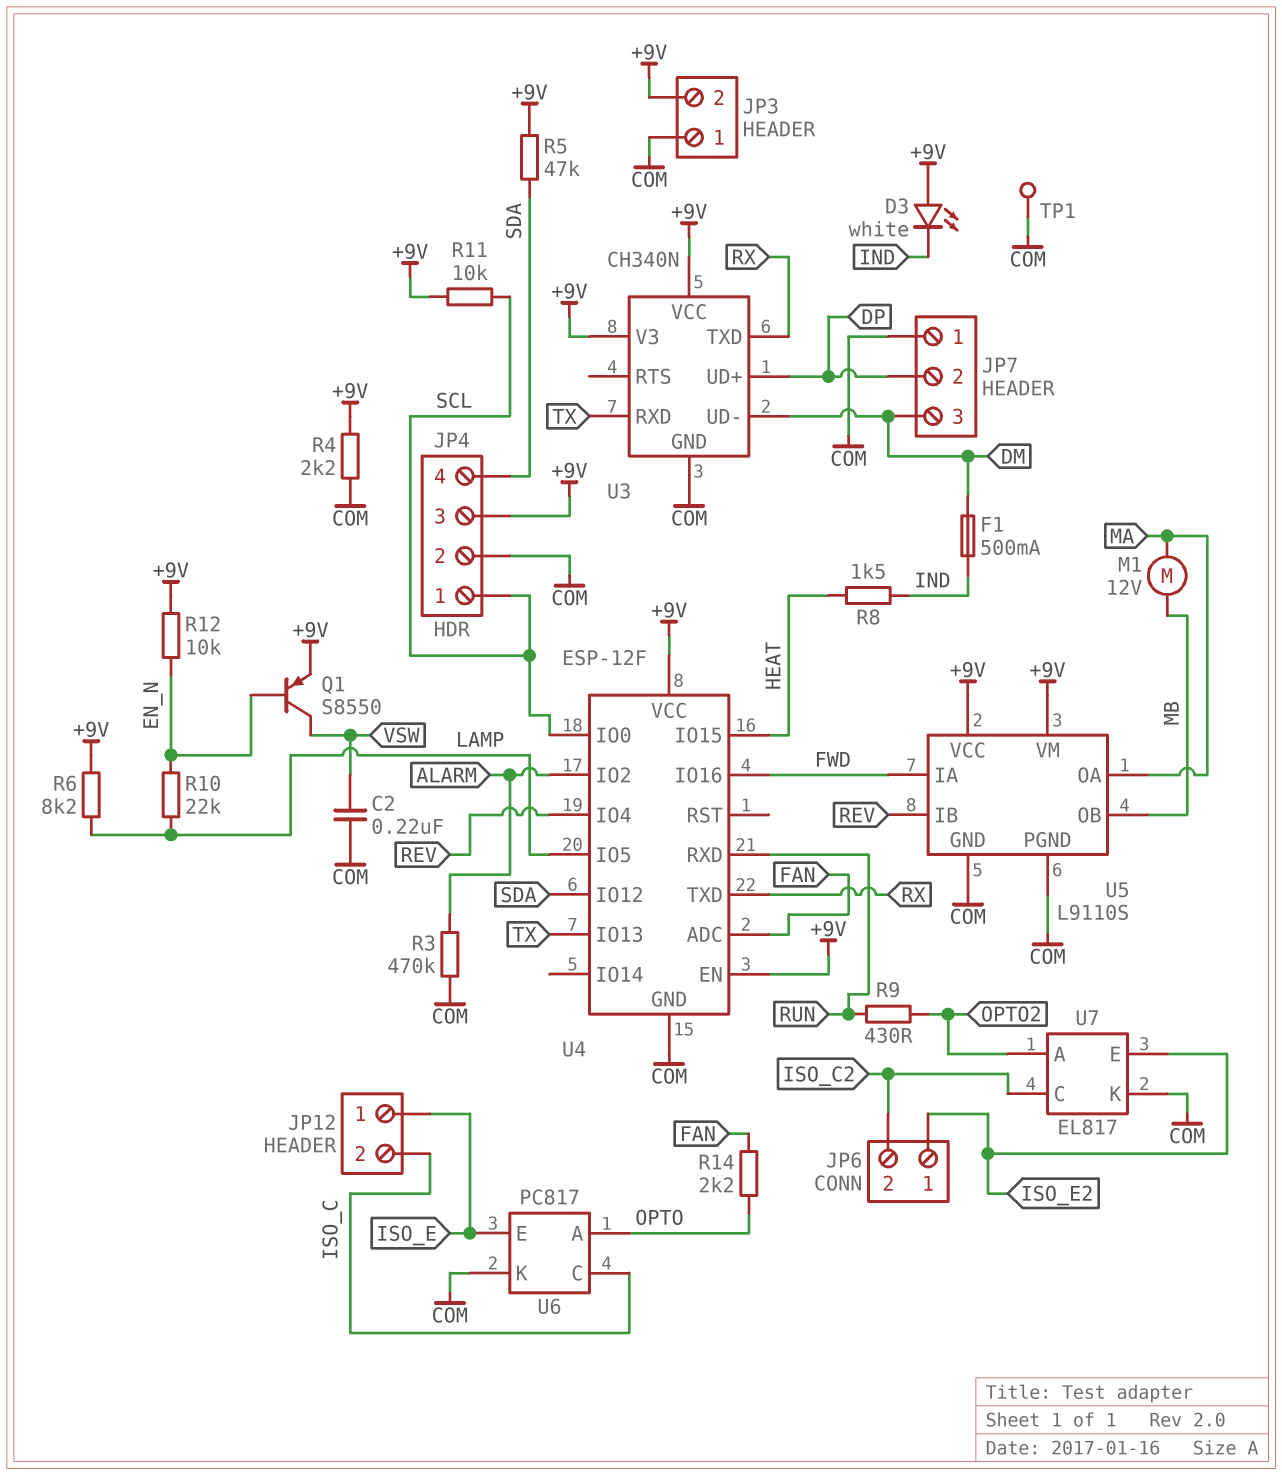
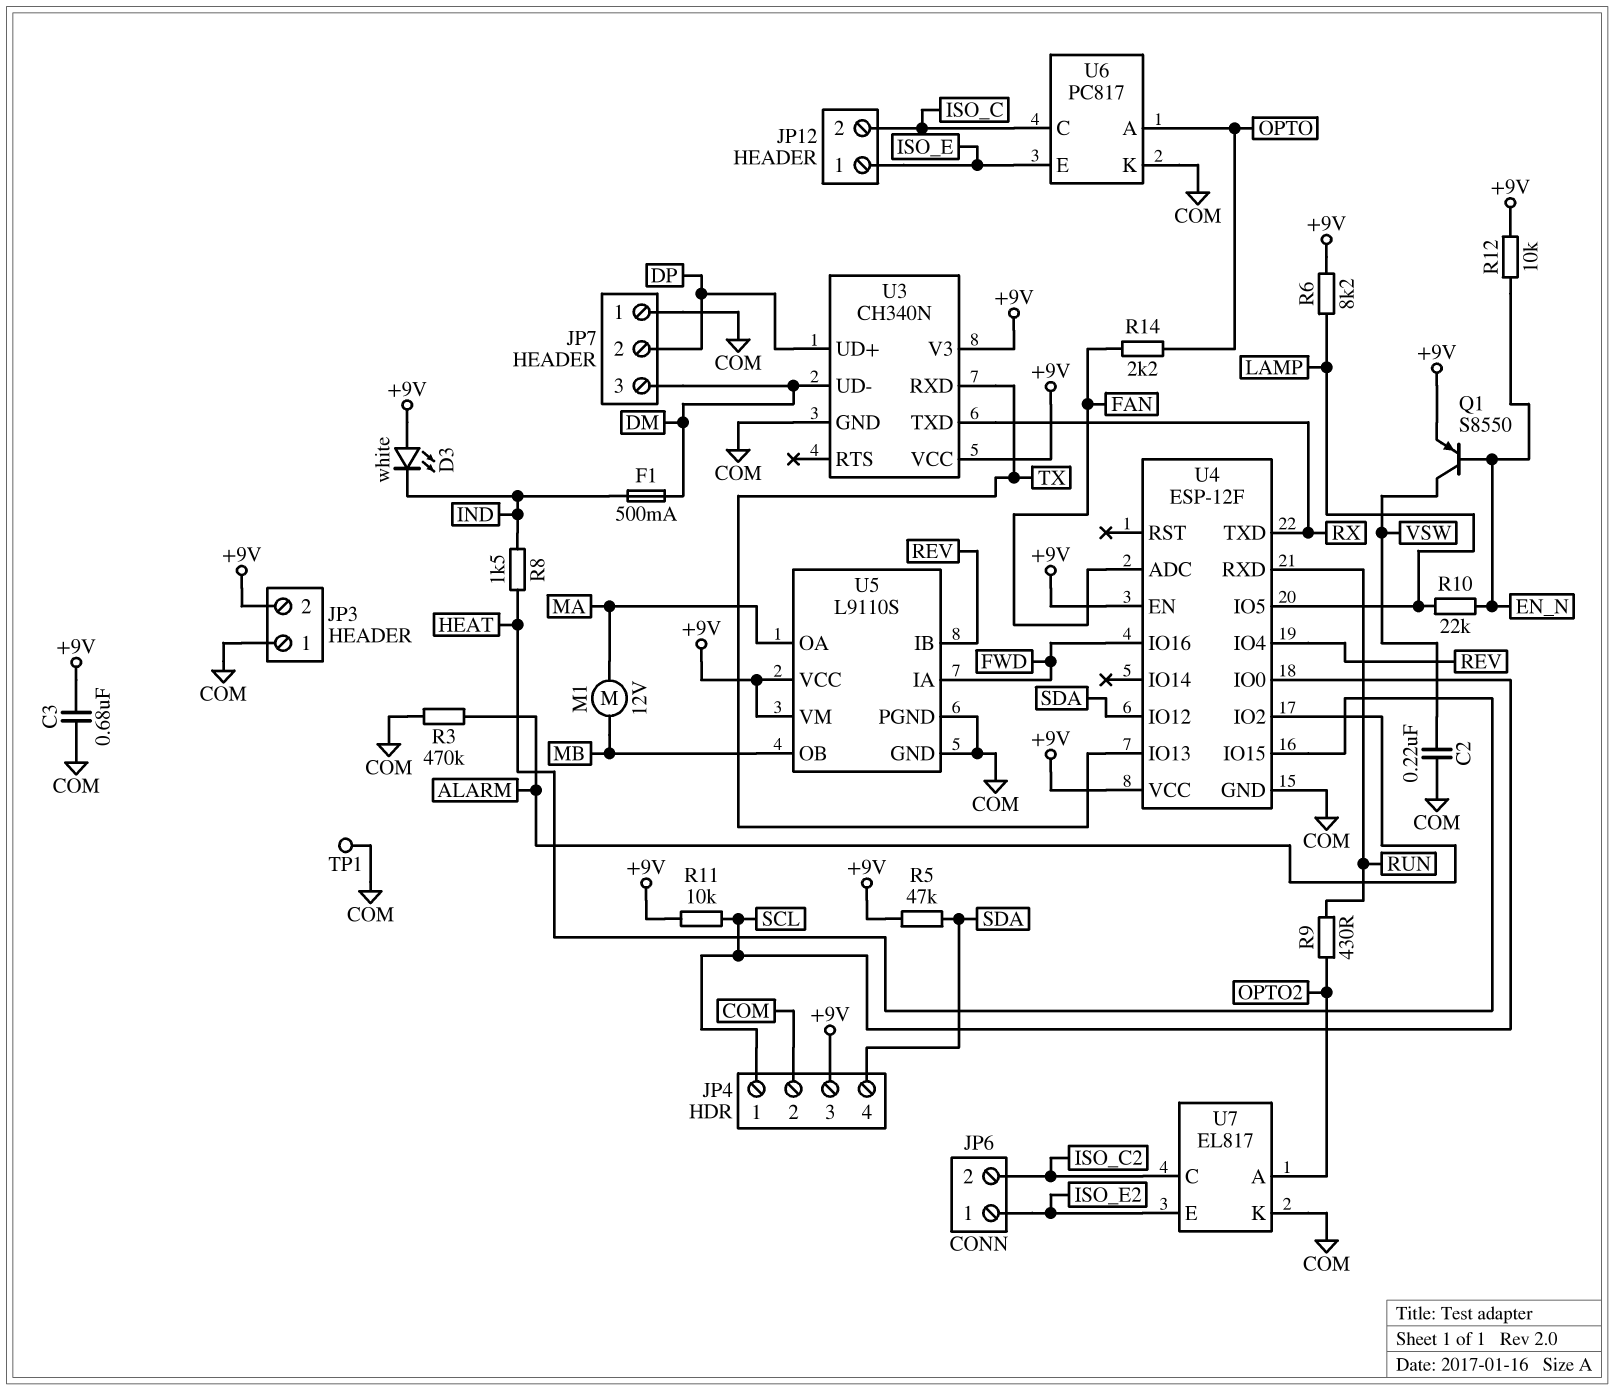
C3: none -> 680nF (+9V, COM)
R4: 2.2k (+9V, COM) -> none

